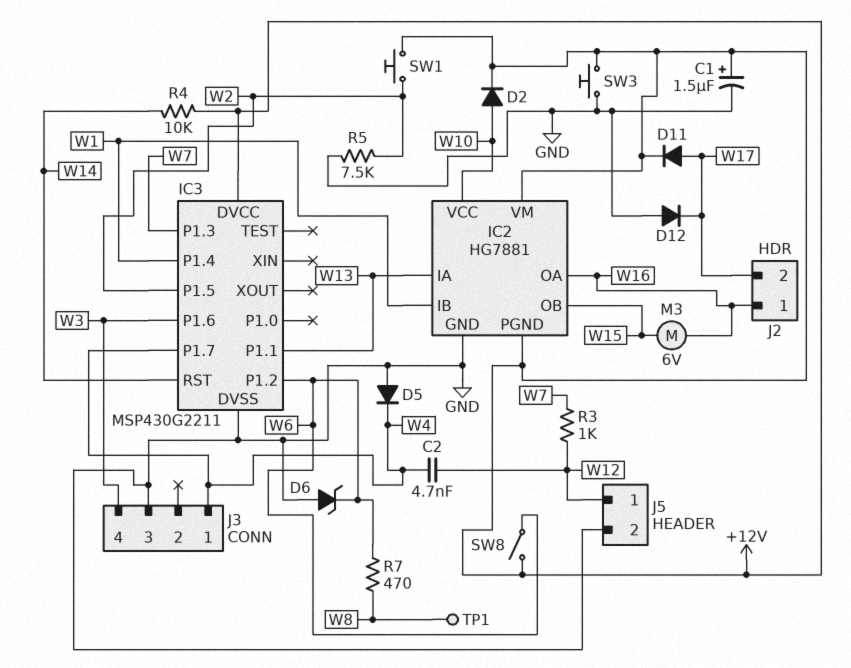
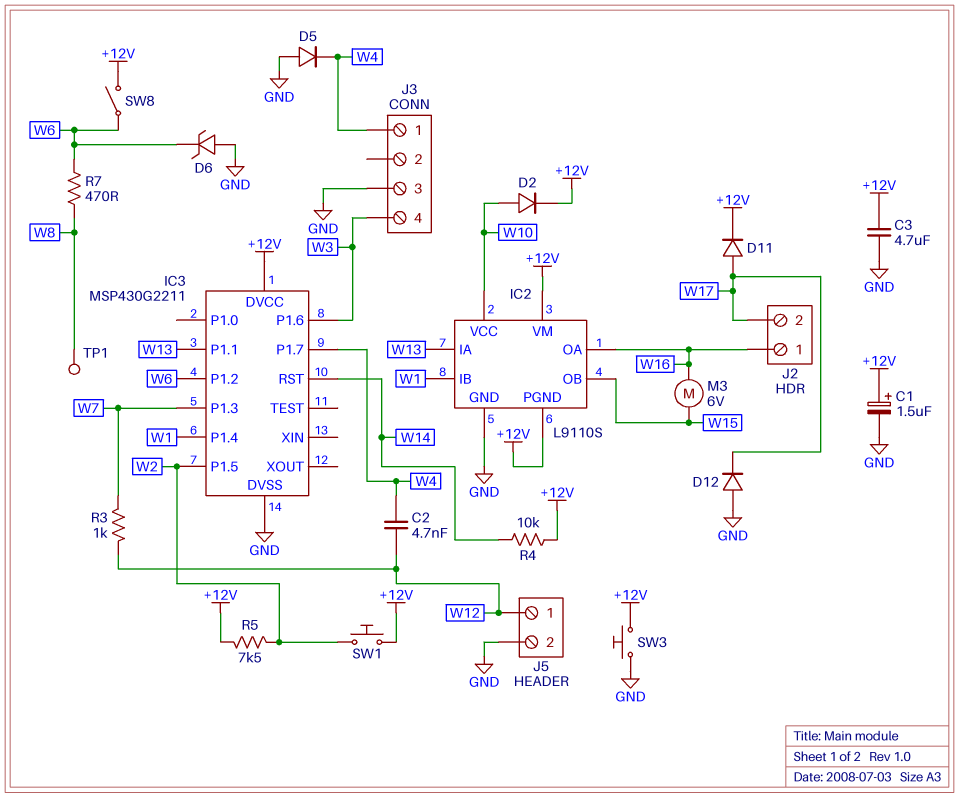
C3: none -> 4.7uF (+12V, GND)
IC2: HG7881 -> L9110S
R5: 7.5k (GND, W2) -> 7.5k (+12V, W2)

